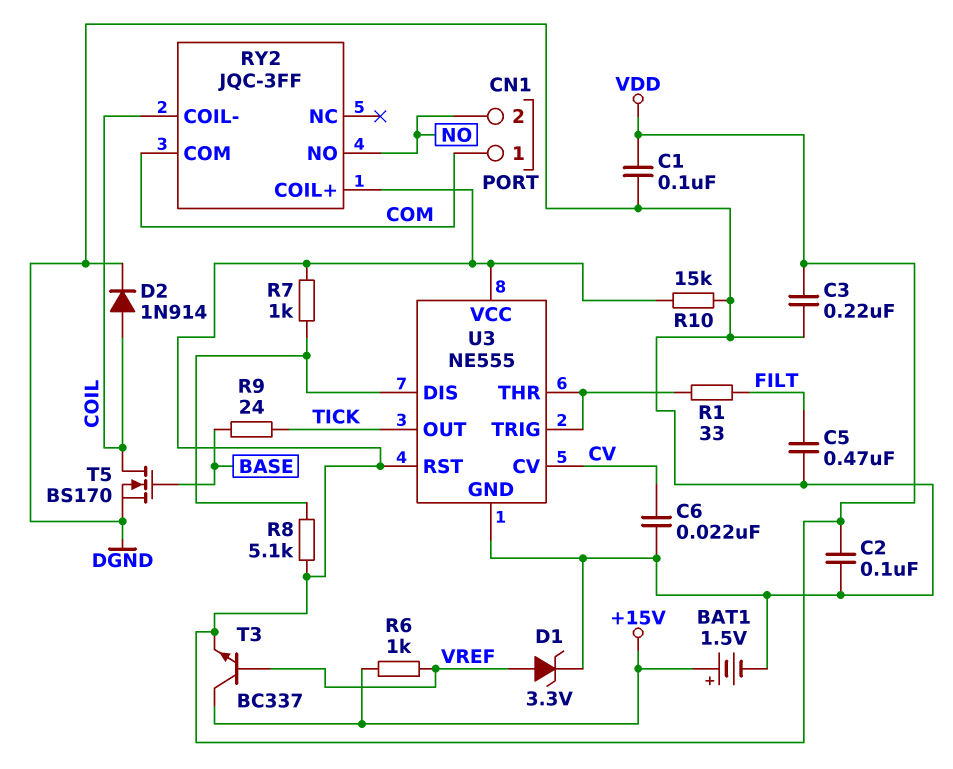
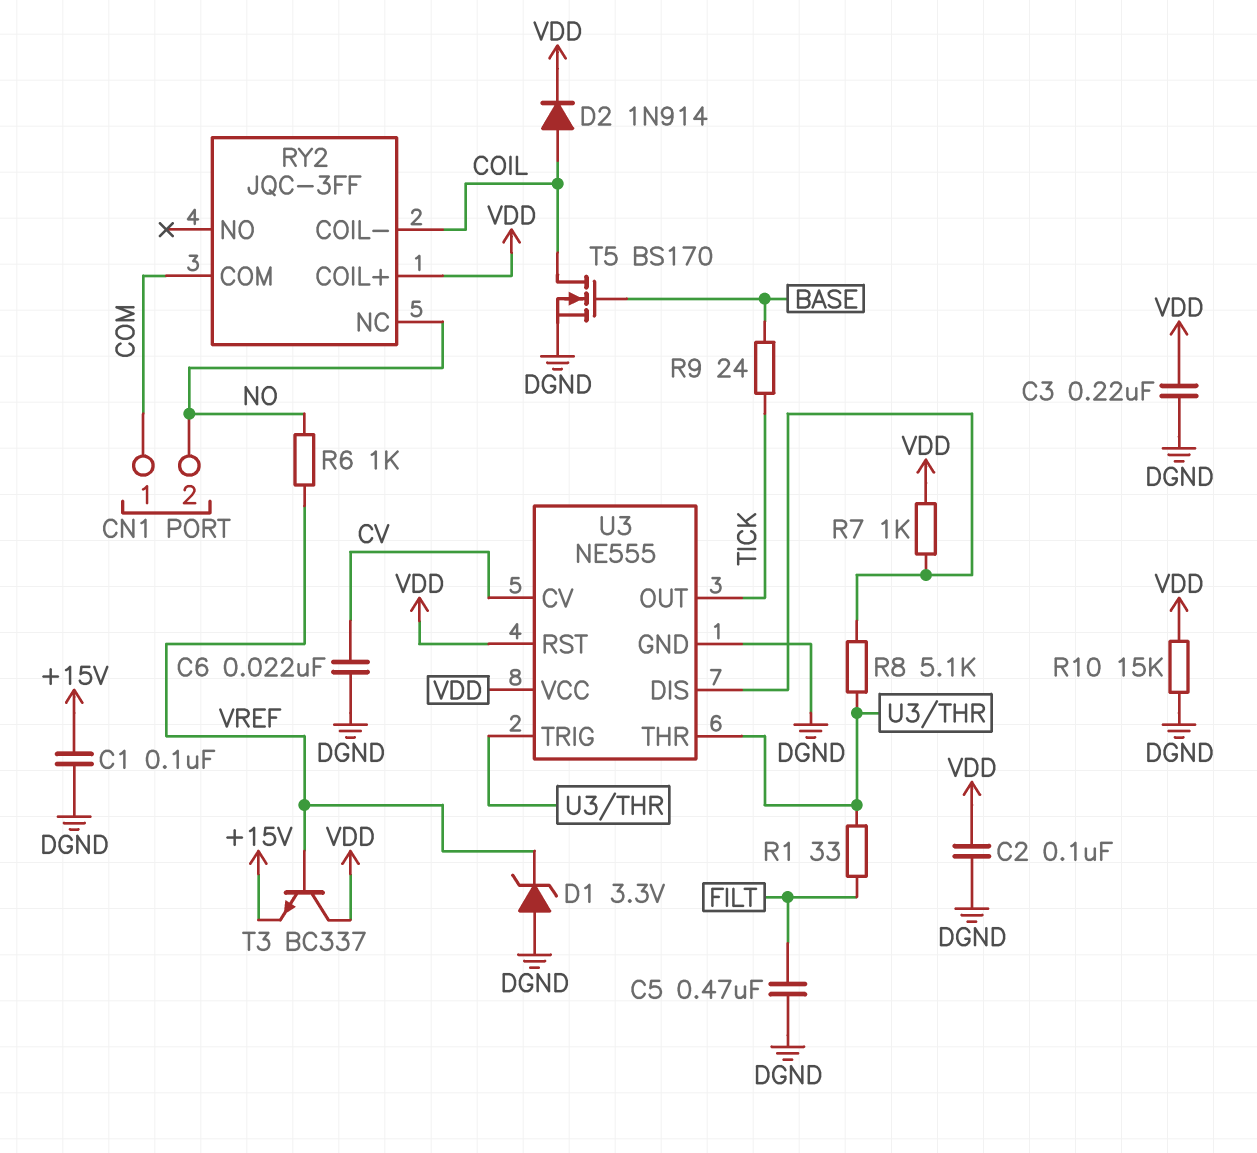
BAT1: 1.5V (plus +15V, minus DGND) -> none
C1: 100nF (DGND, VDD) -> 100nF (+15V, DGND)
D1: zener 3.3V (A VREF, K DGND) -> zener 3.3V (A DGND, K VREF)
D2: diode 1N914 (A COIL, K DGND) -> diode 1N914 (A COIL, K VDD)
R6: 1k (+15V, VREF) -> 1k (NO, VREF)
R8: 5.1k (U3/DIS, VDD) -> 5.1k (U3/DIS, U3/THR)
RY2 pin NC: none -> NO
RY2 pin NO: NO -> none
T3: NPN BC337 (B VREF, C +15V, E VDD) -> NPN BC337 (B VREF, C VDD, E +15V)

